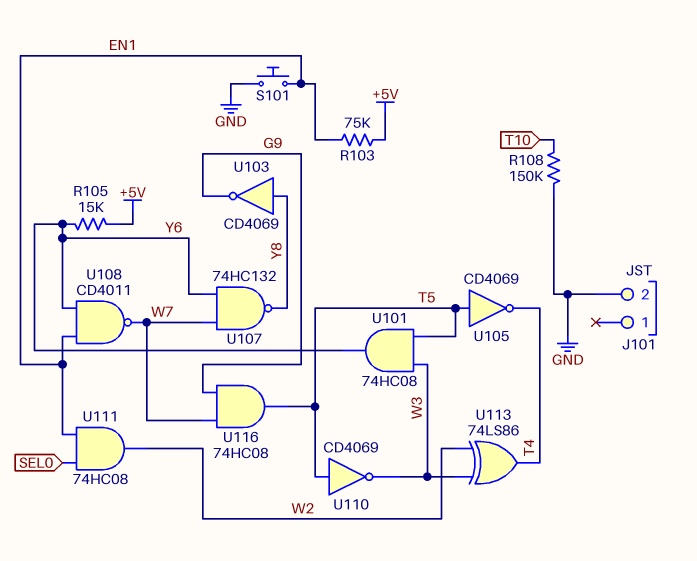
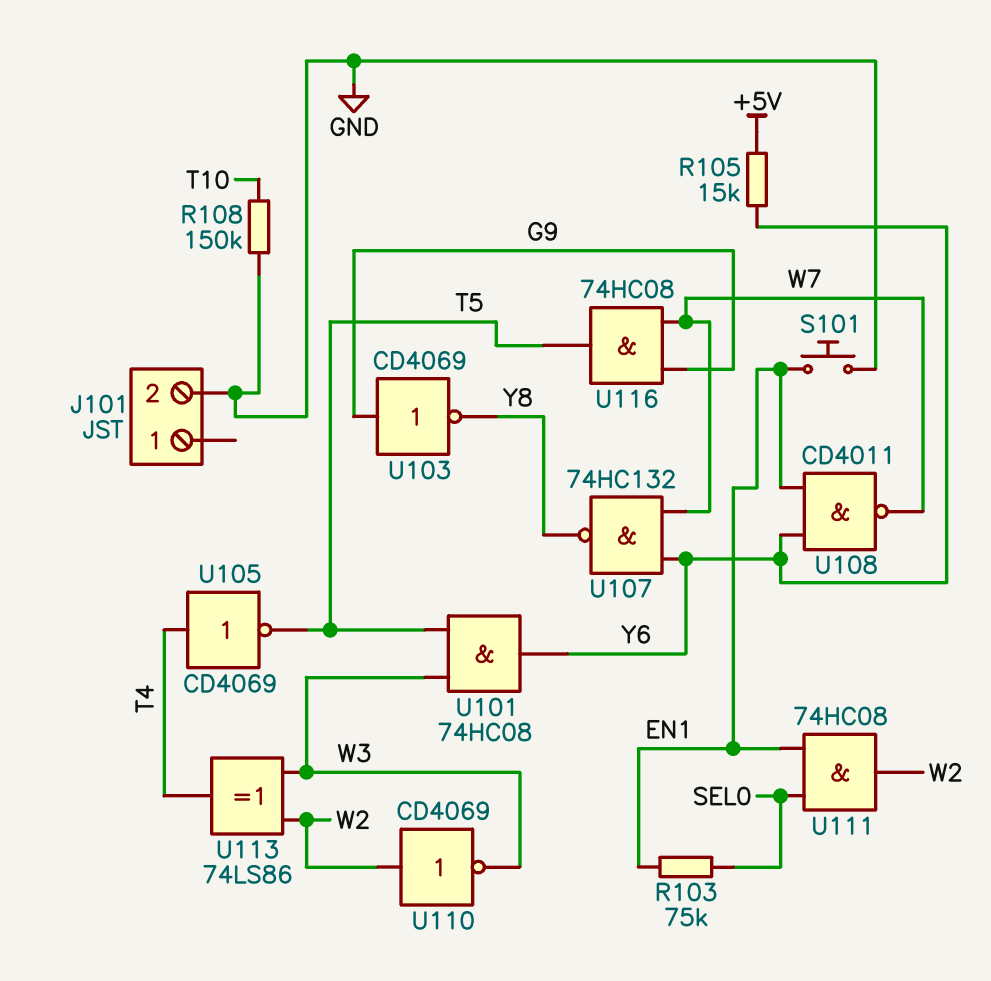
R103: 75k (+5V, EN1) -> 75k (EN1, SEL0)
U103: NOT CD4069 (in Y8, out G9) -> NOT CD4069 (in G9, out Y8)
U105: NOT CD4069 (in T5, out T4) -> NOT CD4069 (in T4, out T5)
U110: NOT CD4069 (in T5, out W3) -> NOT CD4069 (in W2, out W3)

